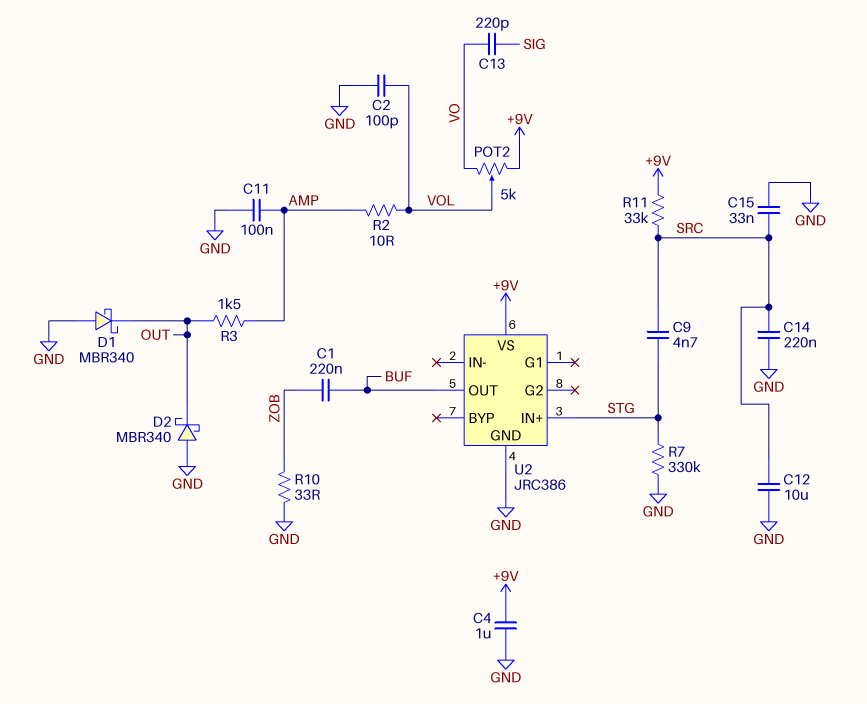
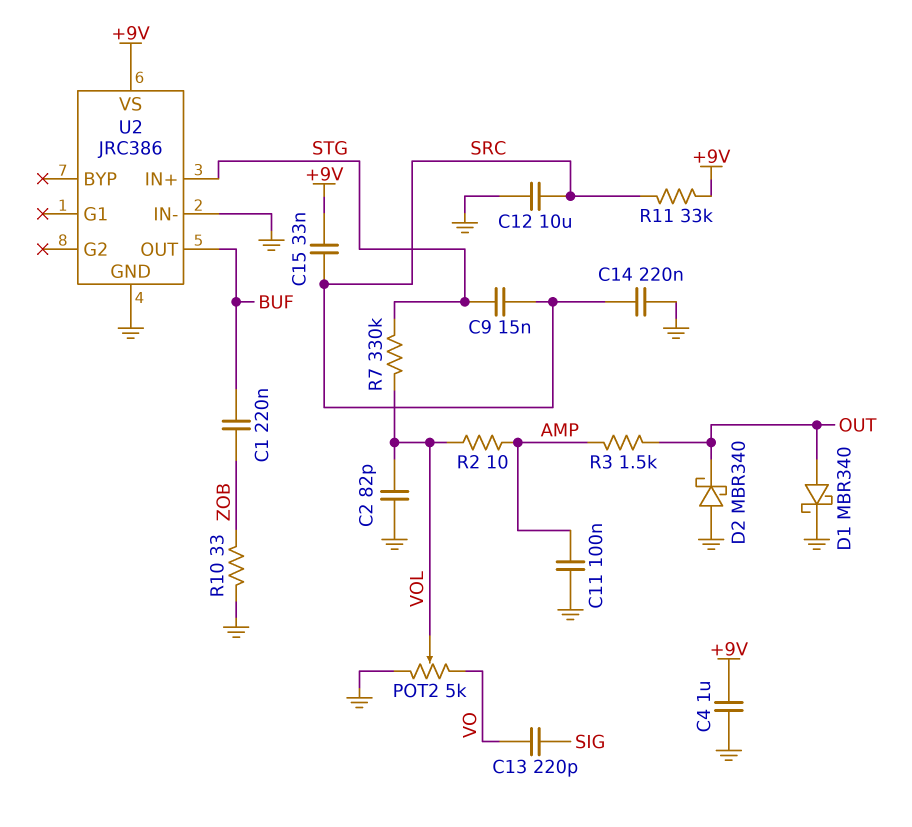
C2: 100pF (GND, VOL) -> 82pF (GND, VOL)
C9: 4.7nF (SRC, STG) -> 15nF (SRC, STG)
C15: 33nF (GND, SRC) -> 33nF (+9V, SRC)
D1: schottky MBR340 (A GND, K OUT) -> schottky MBR340 (A OUT, K GND)
POT2: 5k (+9V, VO, wiper VOL) -> 5k (GND, VO, wiper VOL)
R7: 330k (GND, STG) -> 330k (STG, VOL)
U2 pin IN-: none -> GND

